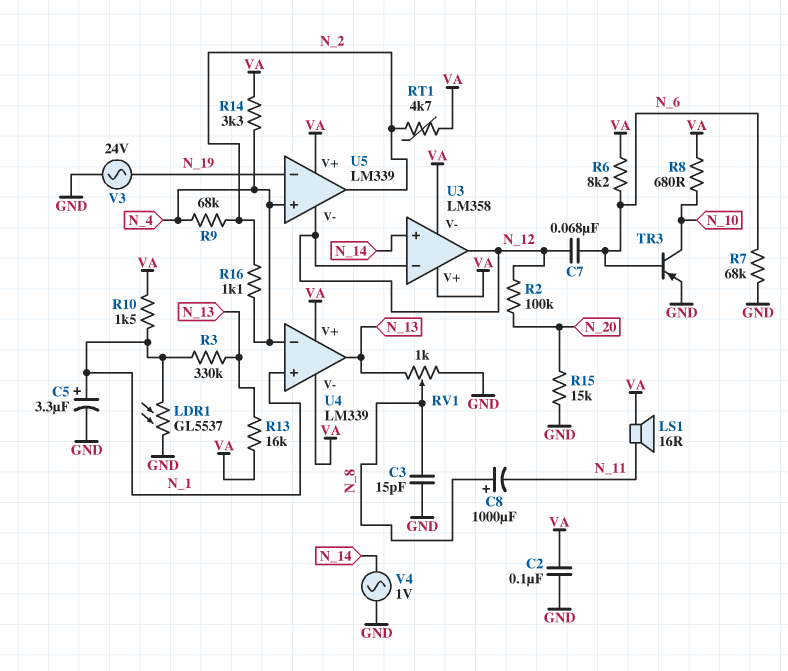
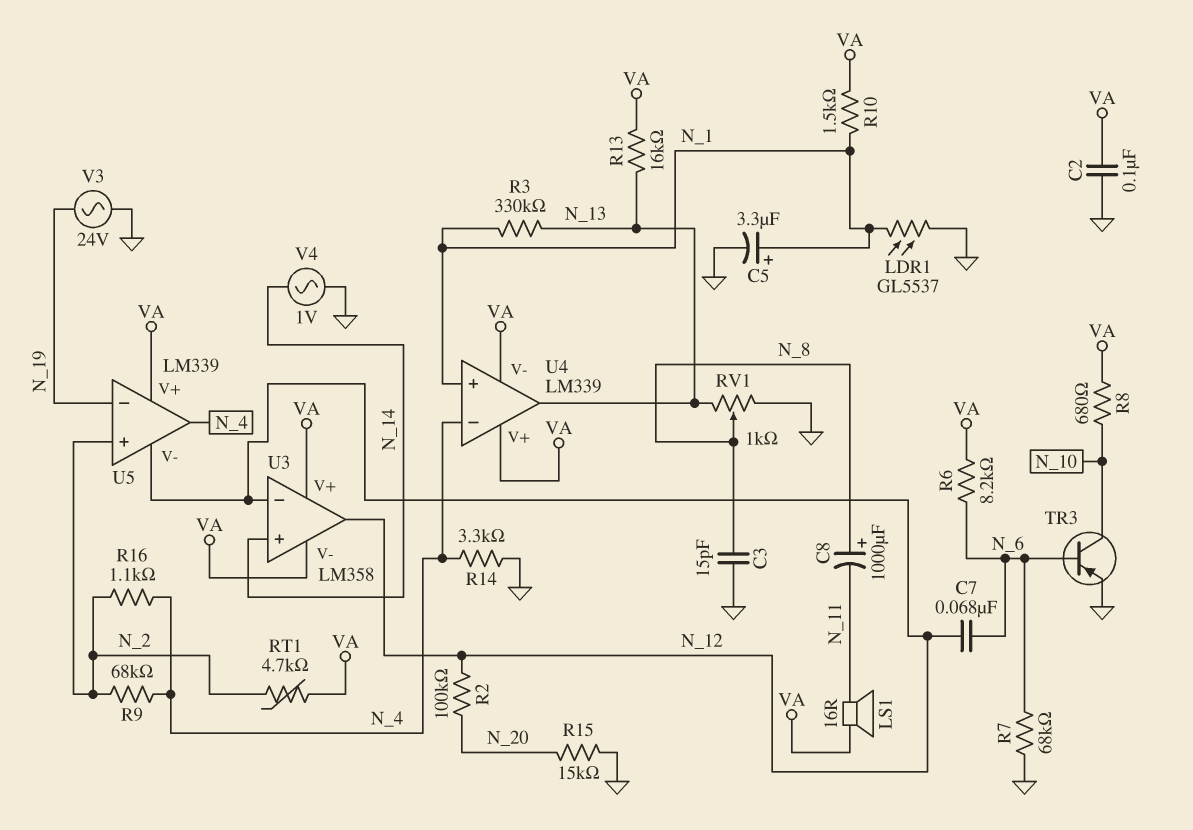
R14: 3.3k (N_4, VA) -> 3.3k (GND, N_4)
U5 pin in+: N_4 -> N_2
U5 pin out: N_2 -> N_4

